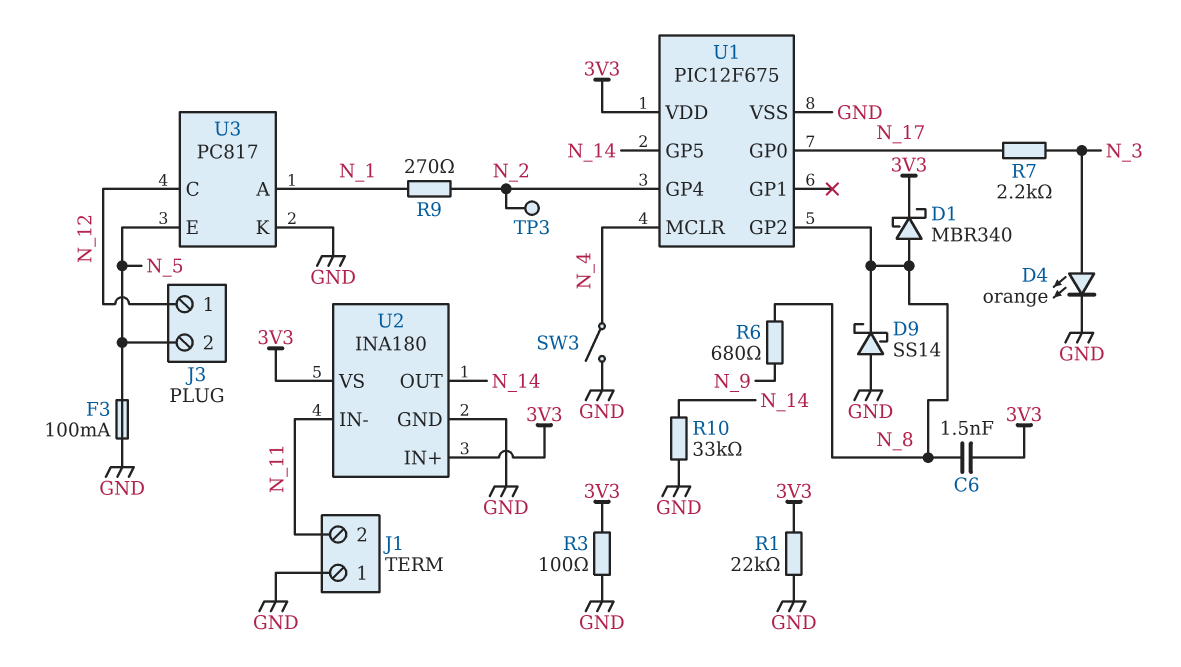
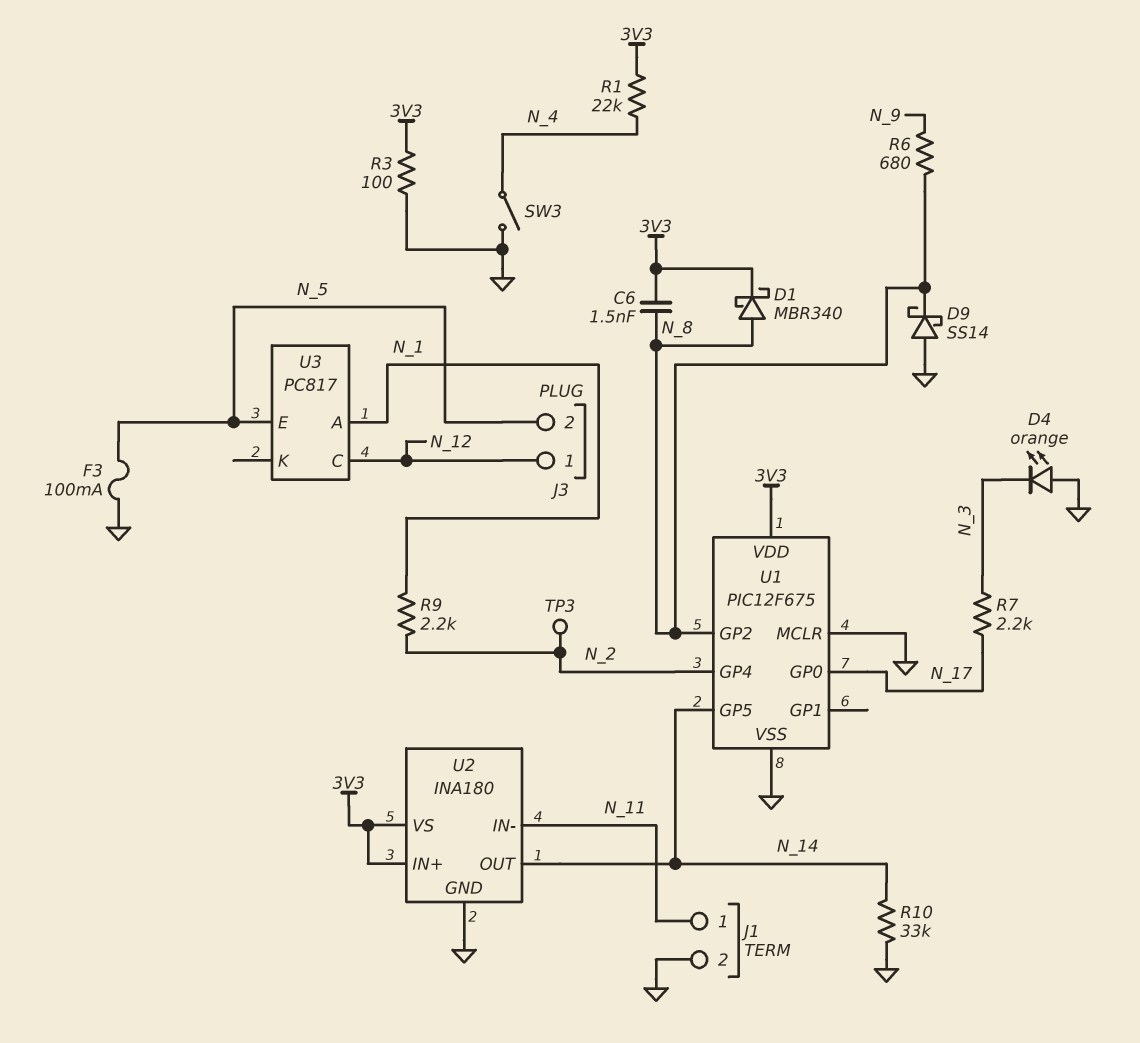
D4: LED orange (A N_3, K GND) -> LED orange (A GND, K N_3)
J1 pin 1: GND -> N_11
J1 pin 2: N_11 -> GND
R1: 22k (3V3, GND) -> 22k (3V3, N_4)
R9: 270 (N_1, N_2) -> 2.2k (N_1, N_2)
U1 pin MCLR: N_4 -> GND
U3 pin K: GND -> none

